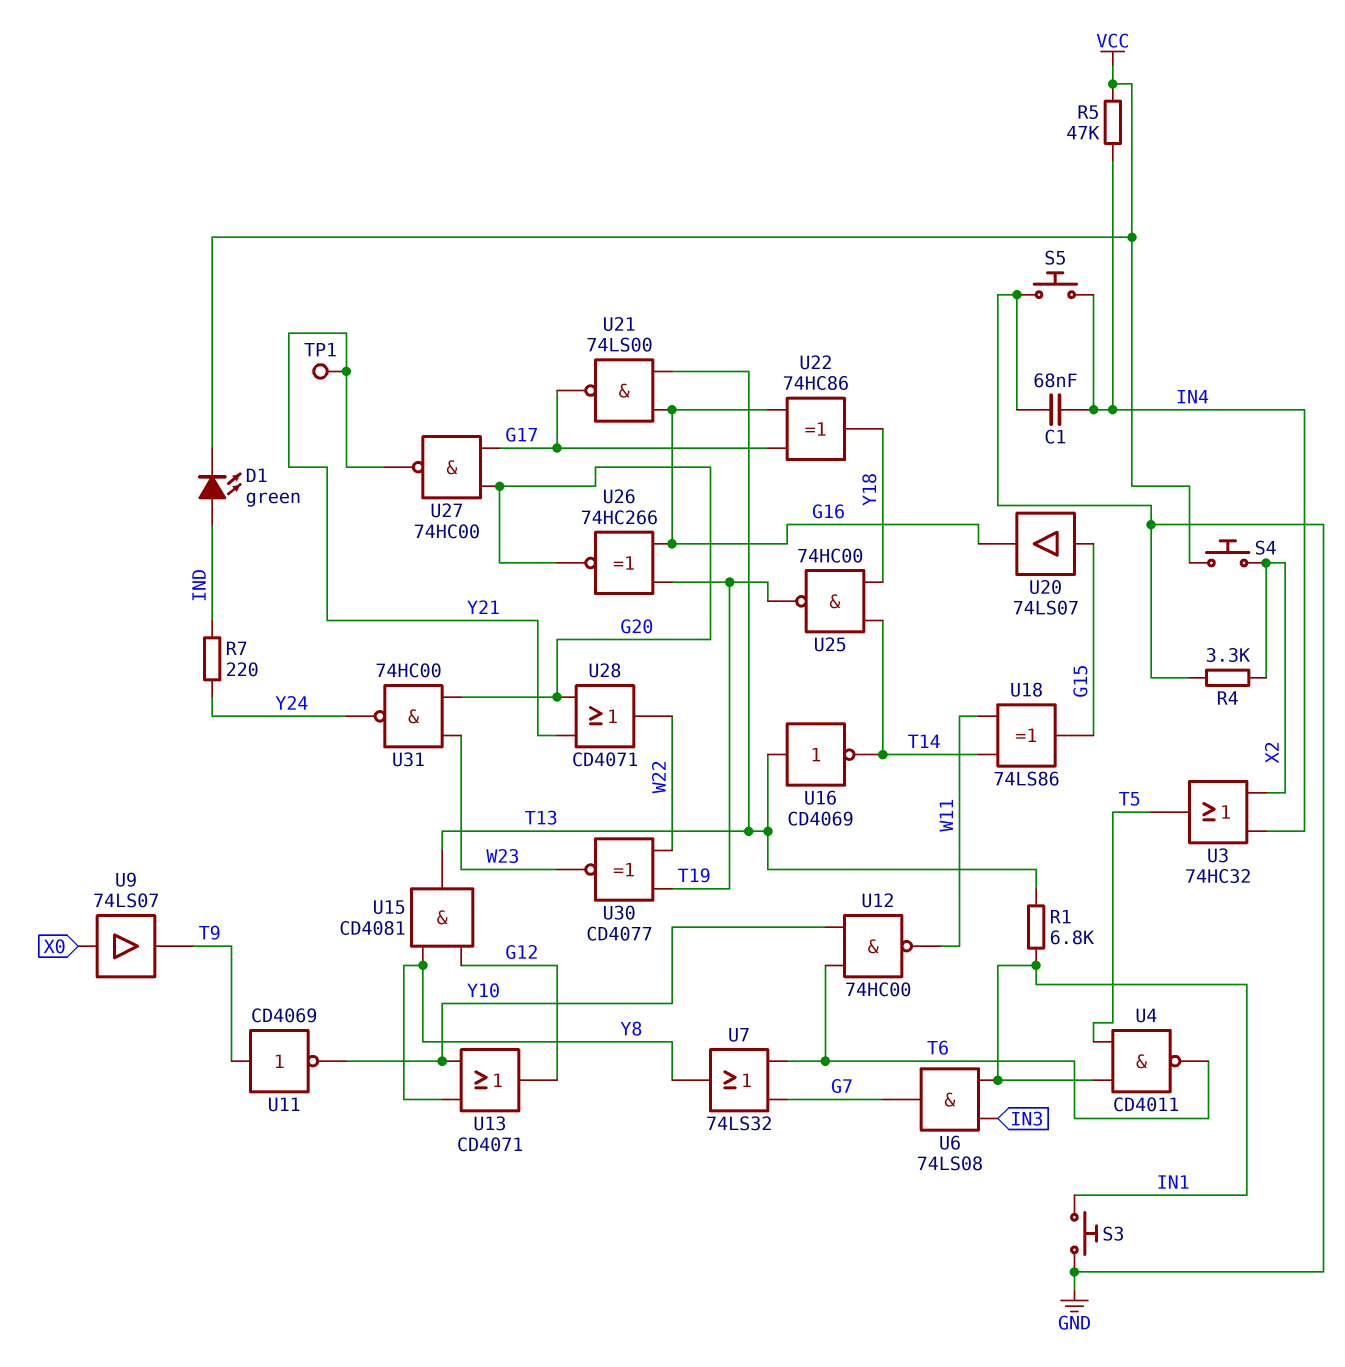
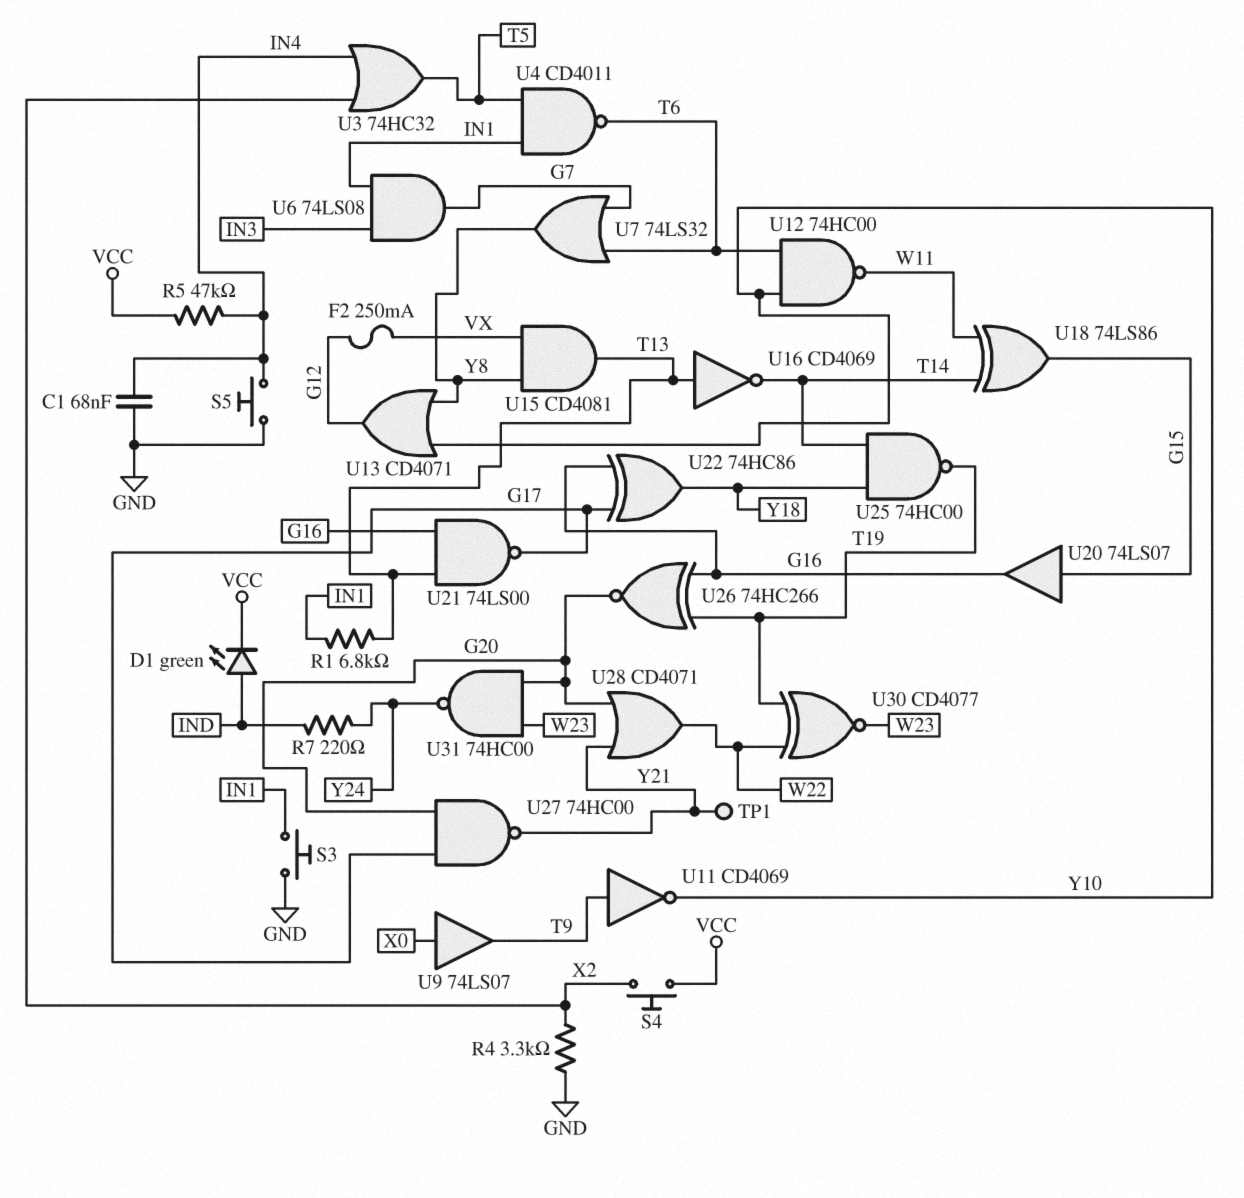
F2: none -> 250mA (G12, VX)
U15: AND CD4081 (in G12, in Y8, out T13) -> AND CD4081 (in VX, in Y8, out T13)

